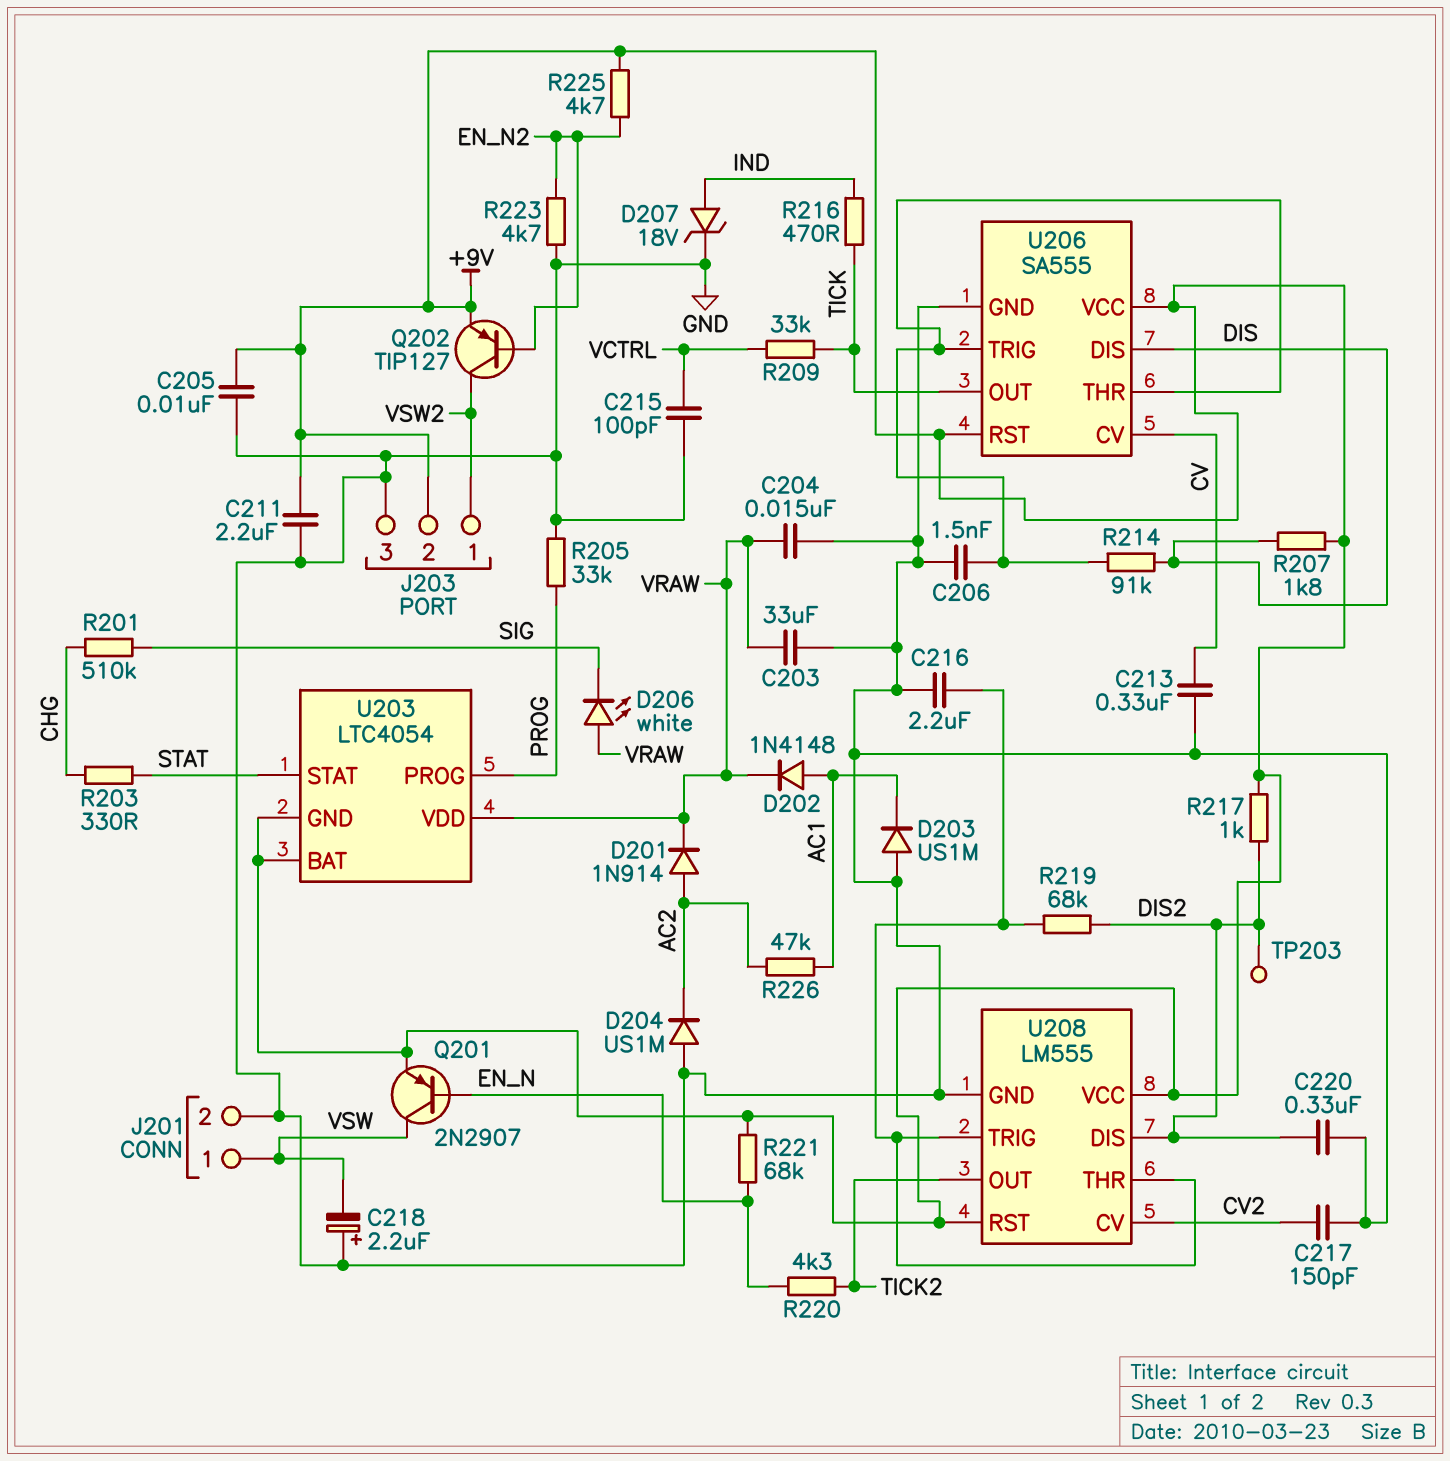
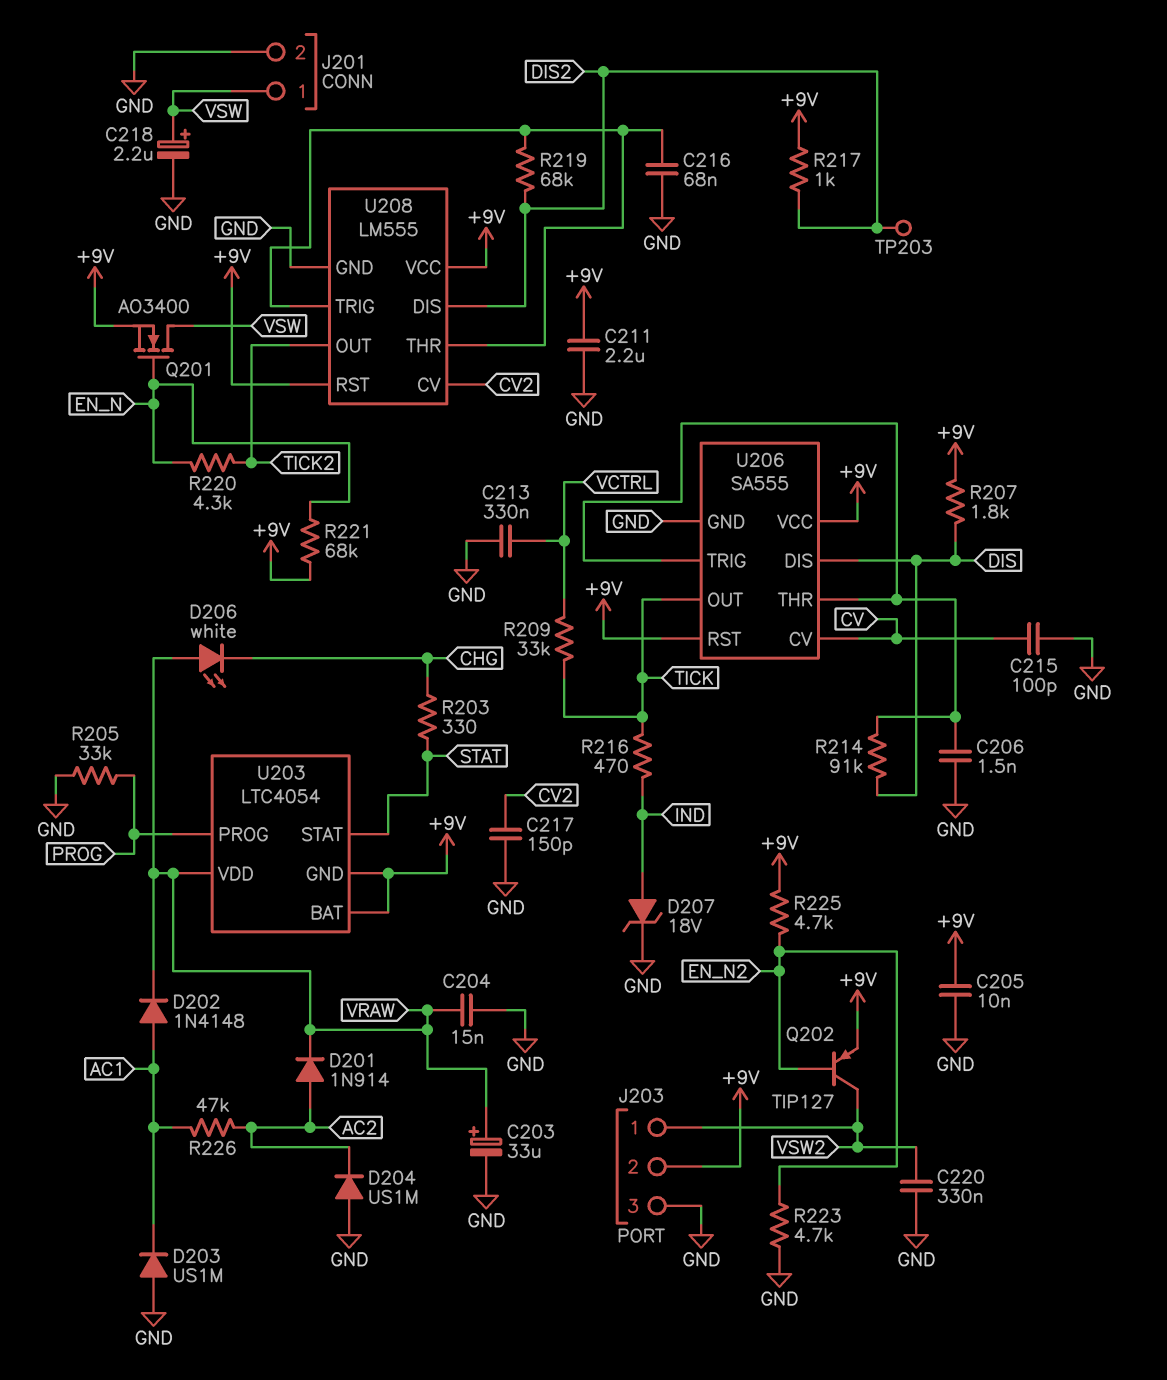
C203: 33uF (GND, VRAW) -> 33uF (plus VRAW, minus GND)
C213: 330nF (CV, GND) -> 330nF (GND, VCTRL)
C215: 100pF (GND, VCTRL) -> 100pF (CV, GND)
C216: 2.2uF (GND, U208/THR) -> 68nF (GND, U208/THR)
C218: 2.2uF (plus GND, minus VSW) -> 2.2uF (plus VSW, minus GND)
C220: 330nF (DIS2, GND) -> 330nF (GND, VSW2)
D206: LED white (A VRAW, K SIG) -> LED white (A VRAW, K CHG)
Q201: PNP 2N2907 (B EN_N, C VSW, E +9V) -> NMOS AO3400 (G EN_N, D VSW, S +9V)
R201: 510k (CHG, SIG) -> none

